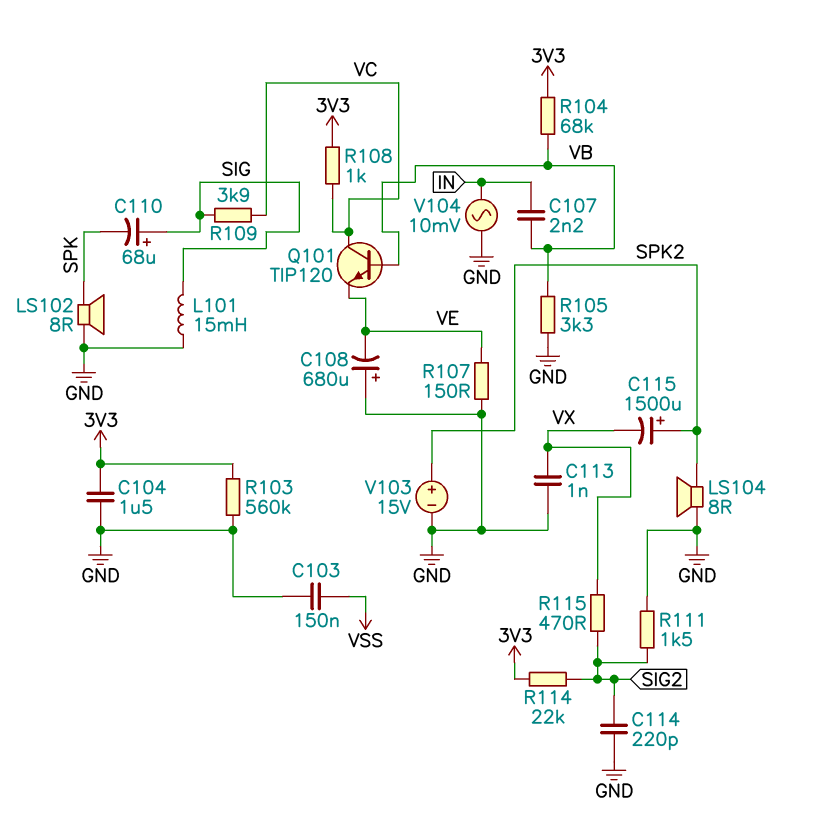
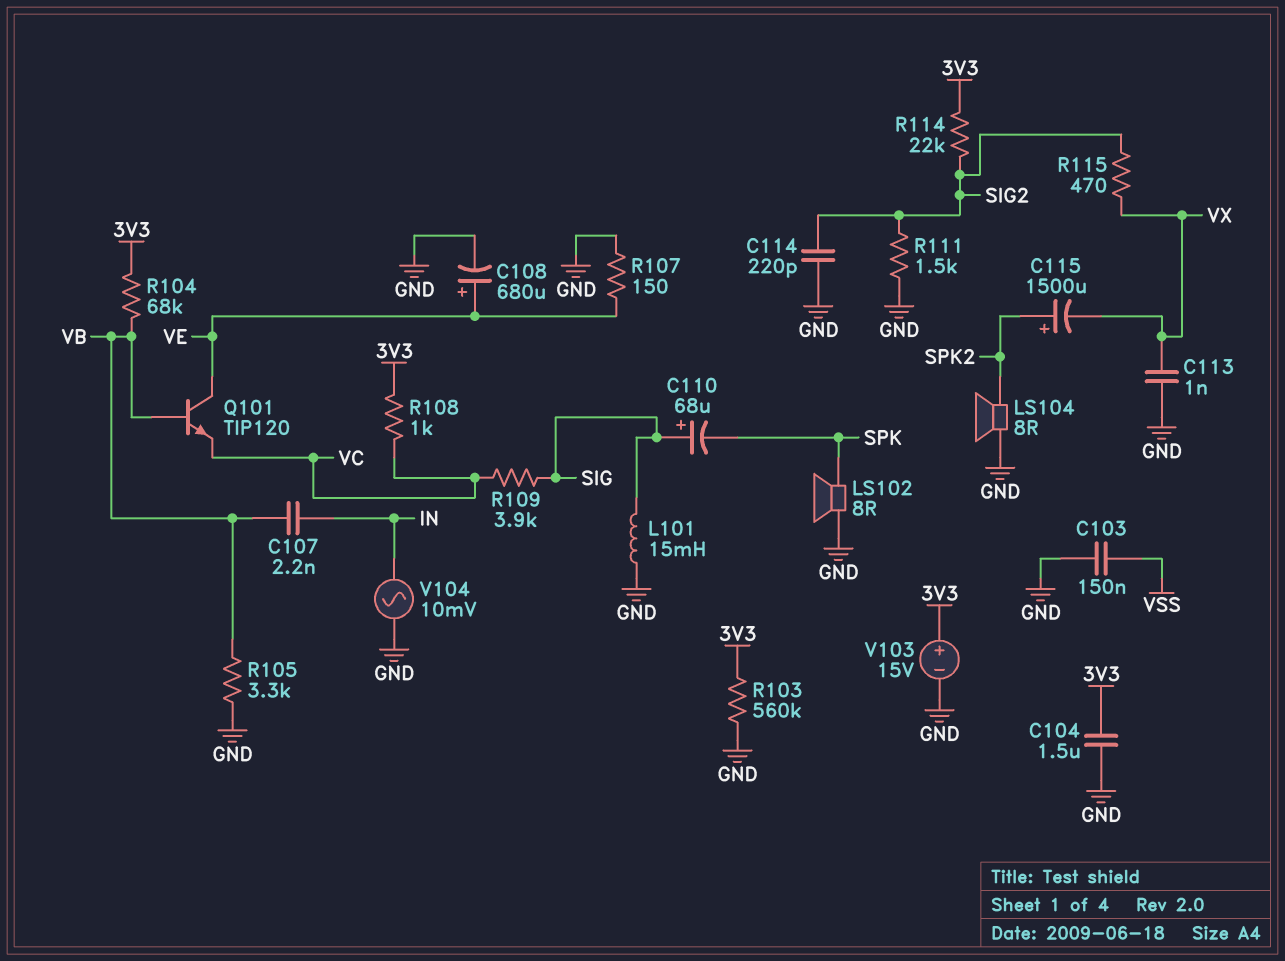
C108: 680uF (plus GND, minus VE) -> 680uF (plus VE, minus GND)
Q101: NPN TIP120 (B VB, C VC, E VE) -> NPN TIP120 (B VB, C VE, E VC)
V103: 15V (plus SPK2, minus GND) -> 15V (plus 3V3, minus GND)

